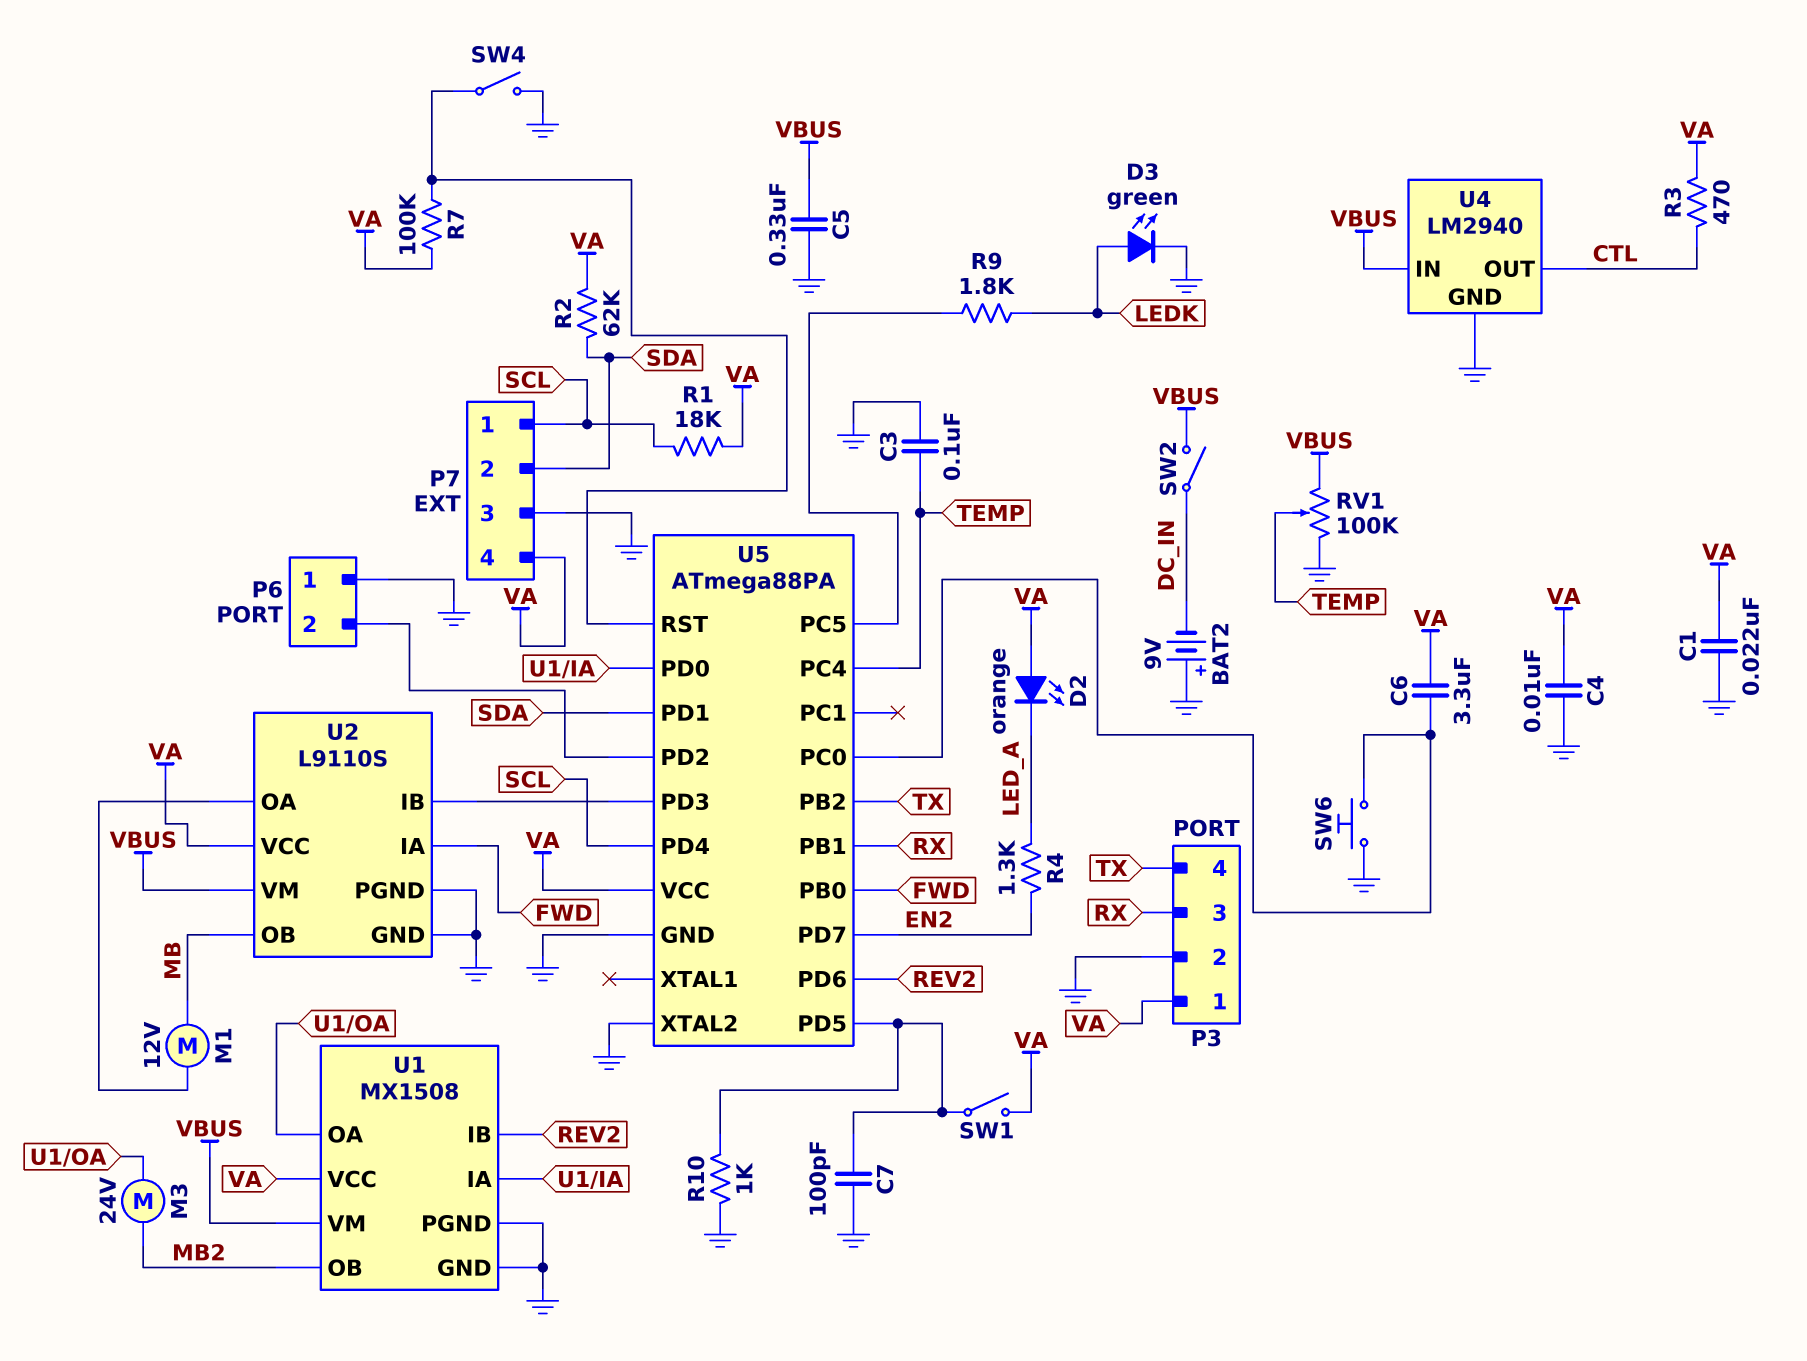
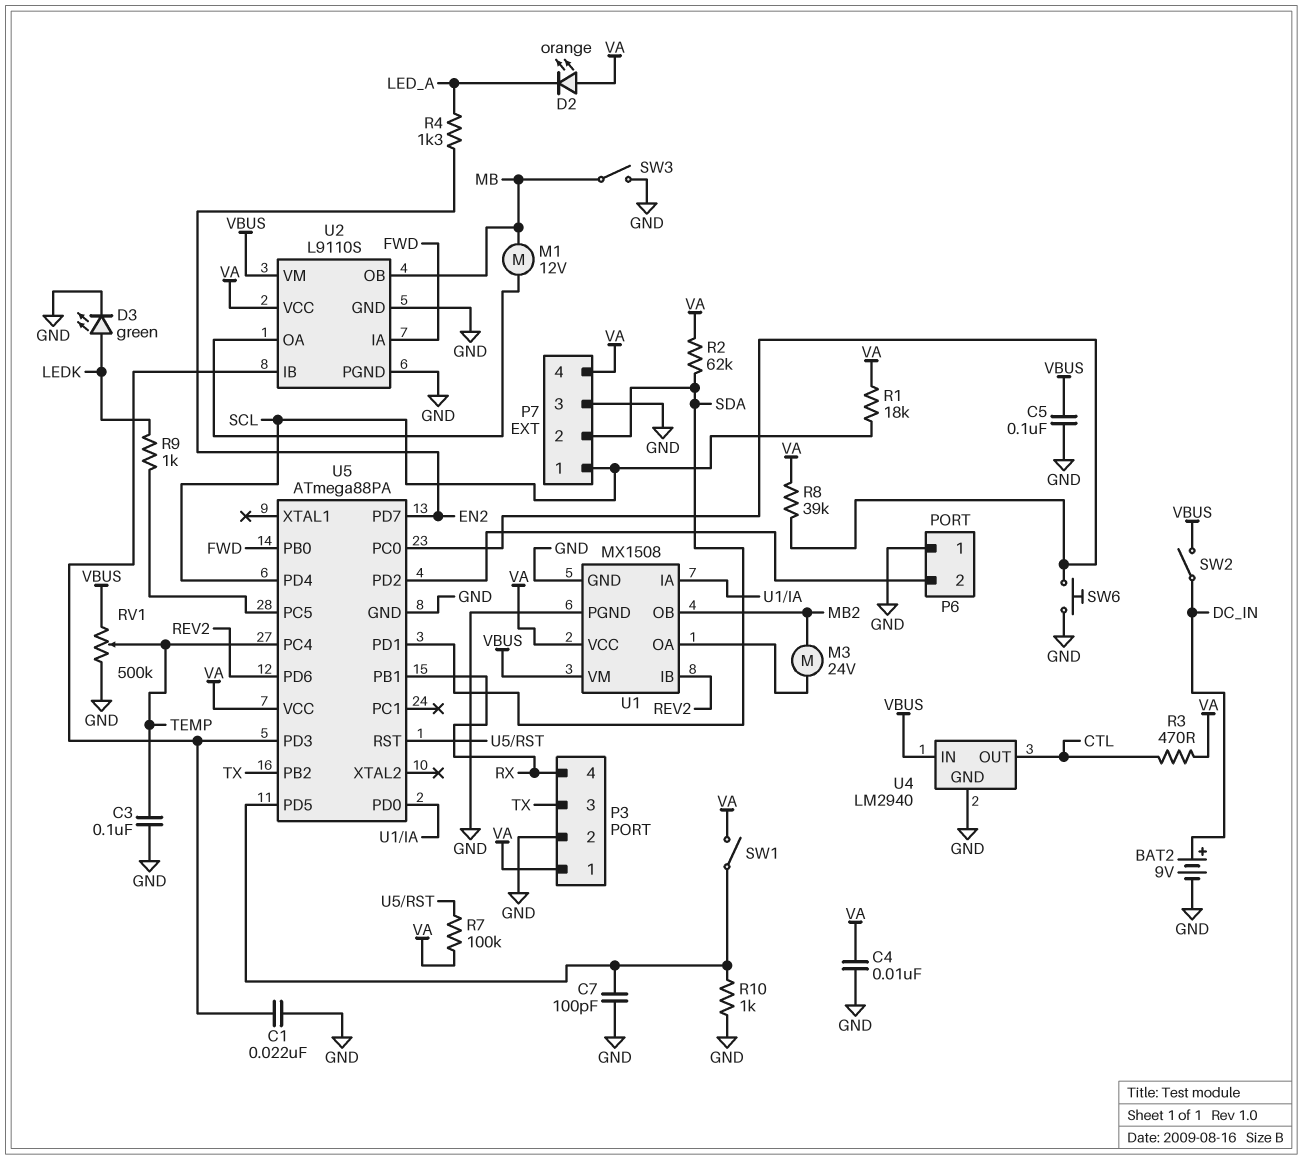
BAT2: 9V (plus GND, minus DC_IN) -> 9V (plus DC_IN, minus GND)
C1: 22nF (GND, VA) -> 22nF (GND, U2/IB)
C5: 330nF (GND, VBUS) -> 100nF (GND, VBUS)
C6: 3.3uF (U5/PC0, VA) -> none
P3 pin 3: RX -> TX
P3 pin 4: TX -> RX
R8: none -> 39k (U5/PC0, VA)
R9: 1.8k (LEDK, U5/PC5) -> 1k (LEDK, U5/PC5)
RV1: 100k (GND, VBUS, wiper TEMP) -> 500k (GND, VBUS, wiper TEMP)
SW3: none -> switch (GND, MB)
SW4: switch (GND, U5/RST) -> none
U5 pin XTAL2: GND -> none

